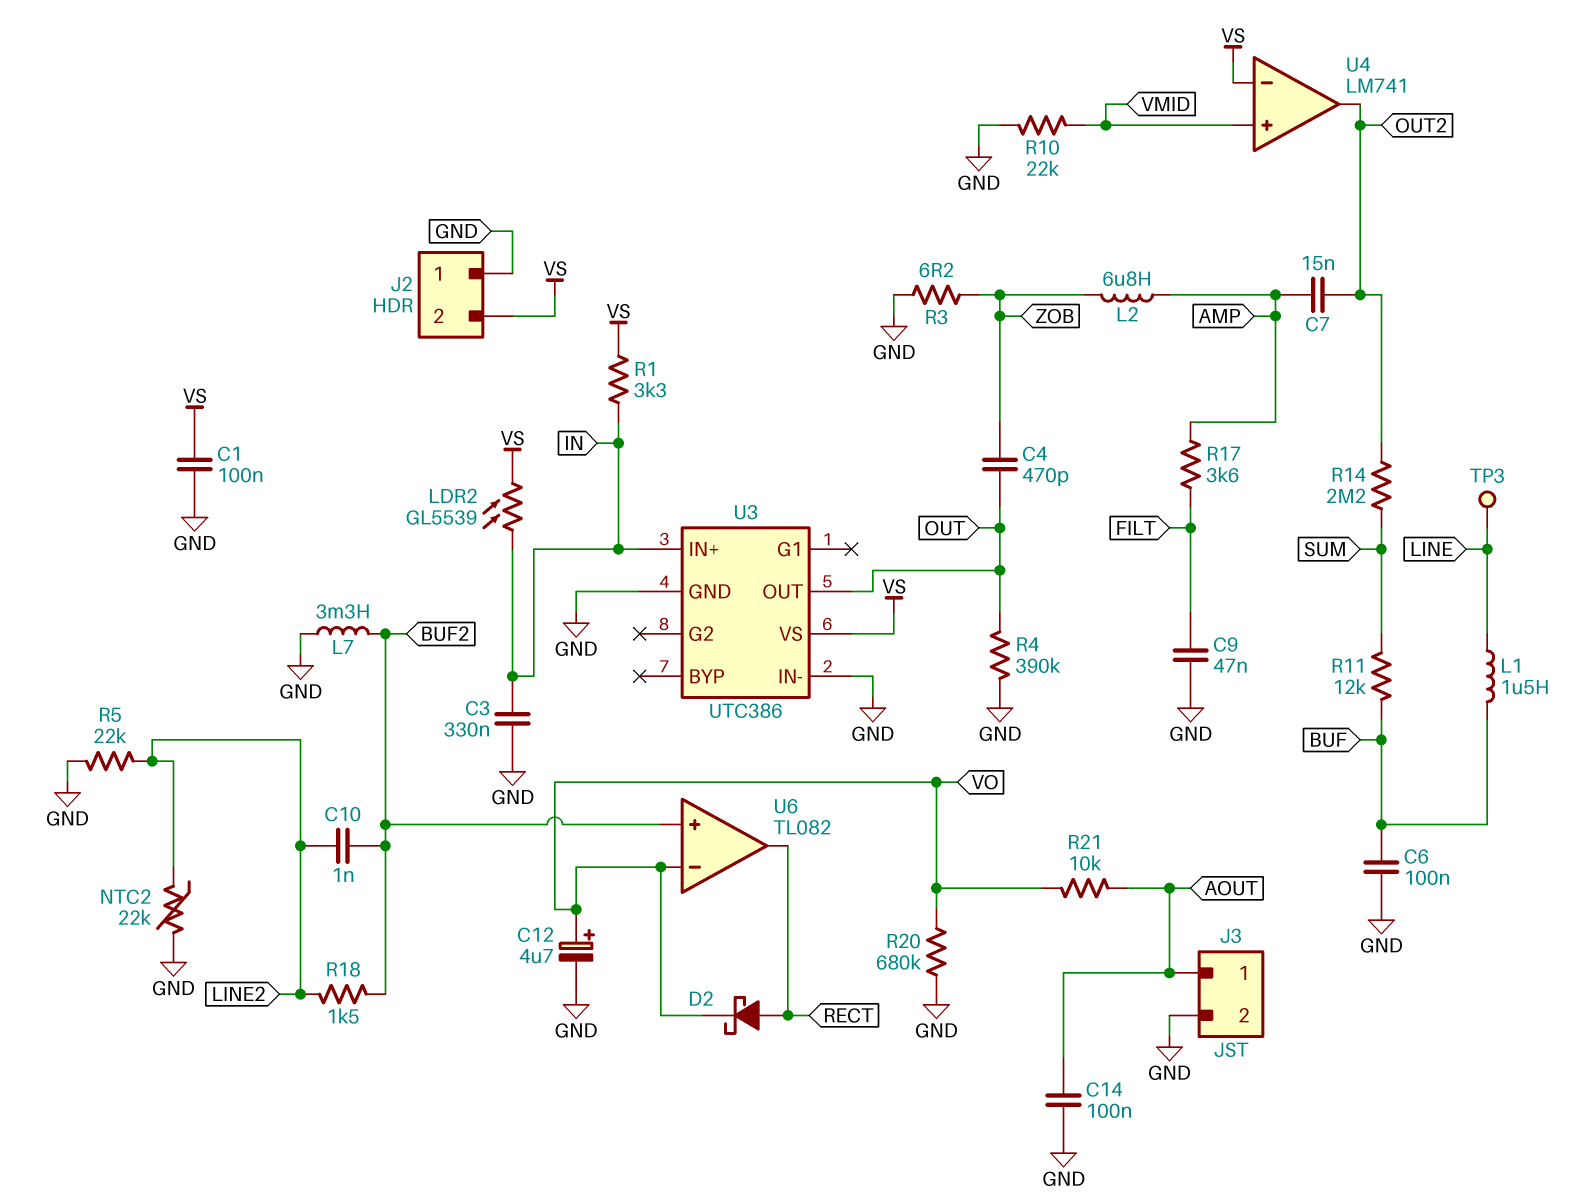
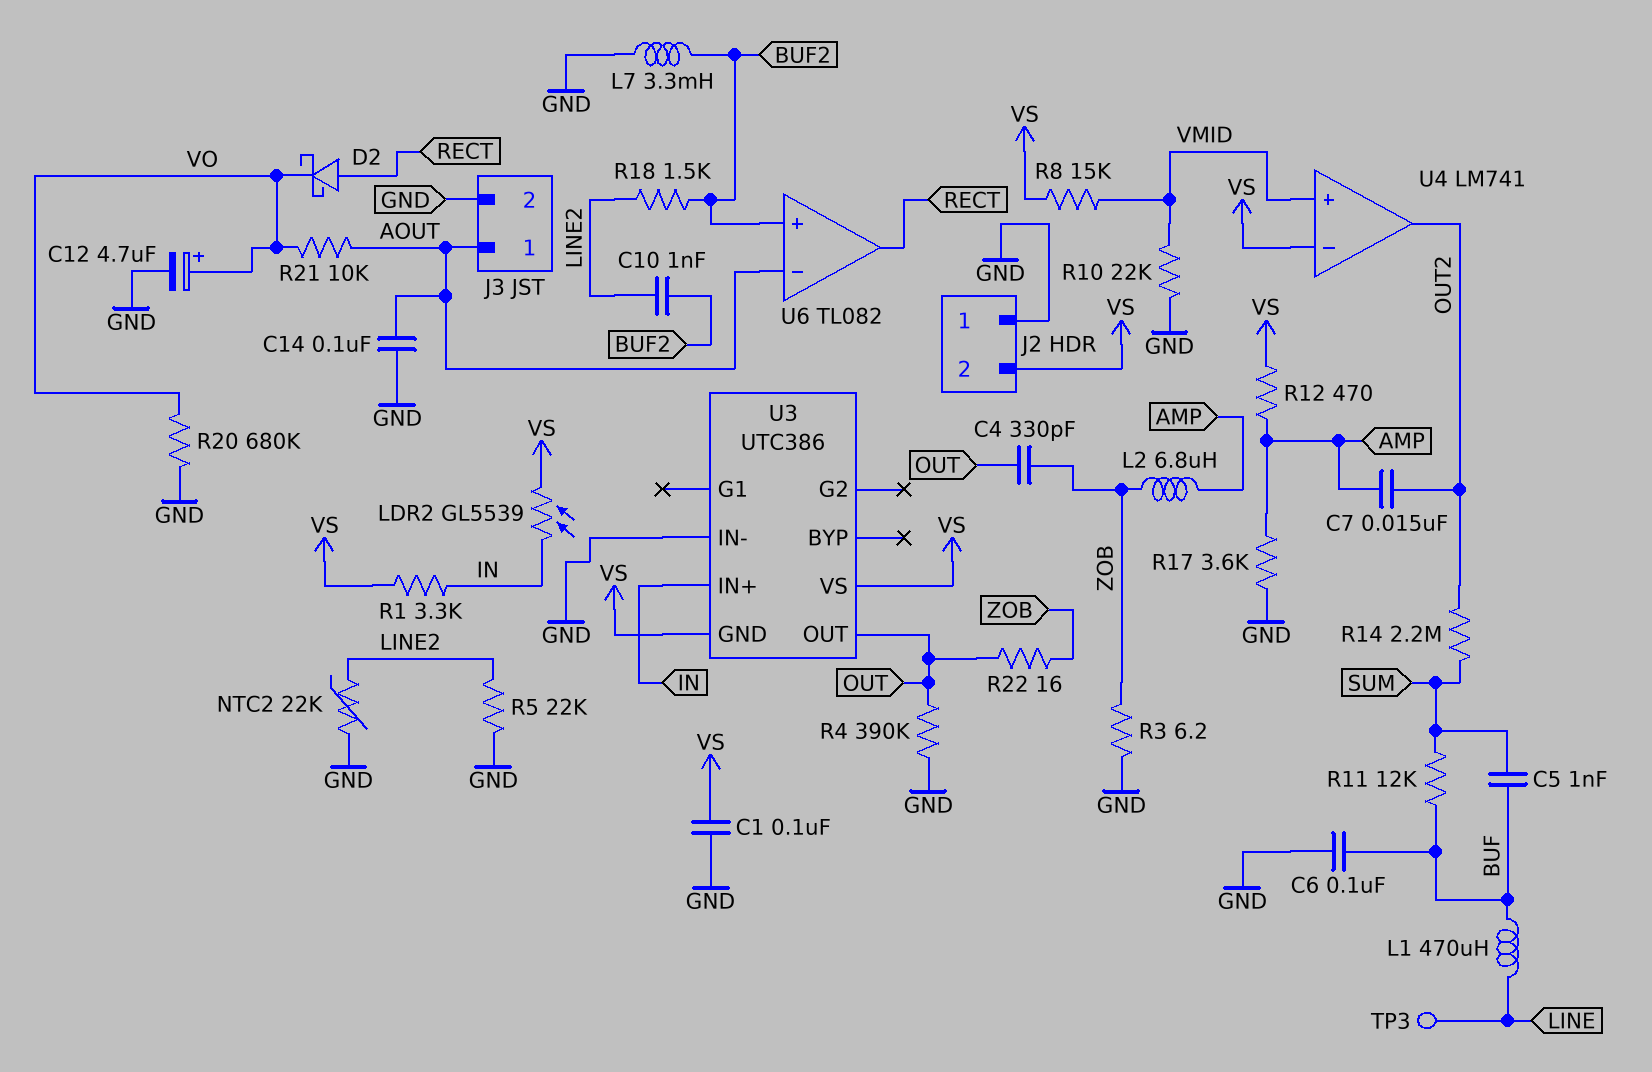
C3: 330nF (GND, IN) -> none
C4: 470pF (OUT, ZOB) -> 330pF (OUT, ZOB)
C5: none -> 1nF (BUF, SUM)
C9: 47nF (FILT, GND) -> none
L1: 1.5uH (BUF, LINE) -> 470uH (BUF, LINE)
R8: none -> 15k (VMID, VS)
R12: none -> 470 (AMP, VS)
R17: 3.6k (AMP, FILT) -> 3.6k (AMP, GND)
R22: none -> 16 (OUT, ZOB)
U3 pin GND: GND -> VS
U6 pin in-: VO -> AOUT

